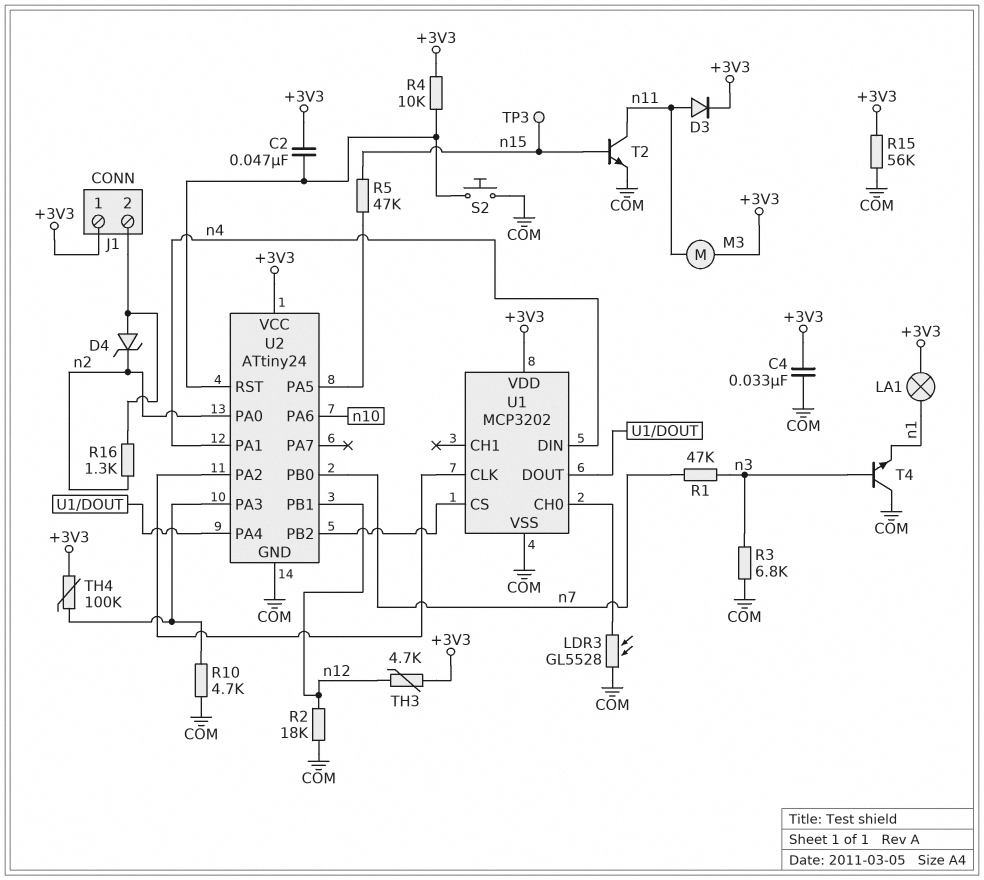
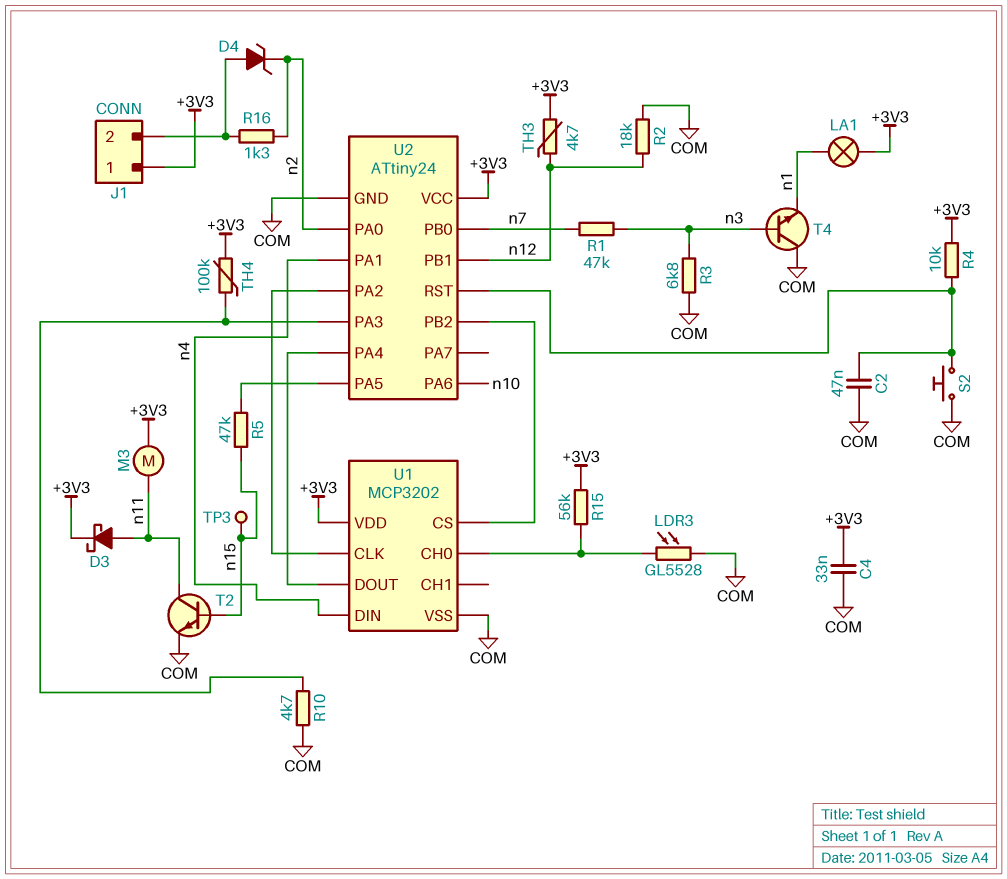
C2: 47nF (+3V3, U2/RST) -> 47nF (COM, U2/RST)
D3: diode (A n11, K +3V3) -> schottky (A n11, K +3V3)
R15: 56k (+3V3, COM) -> 56k (+3V3, U1/CH0)

